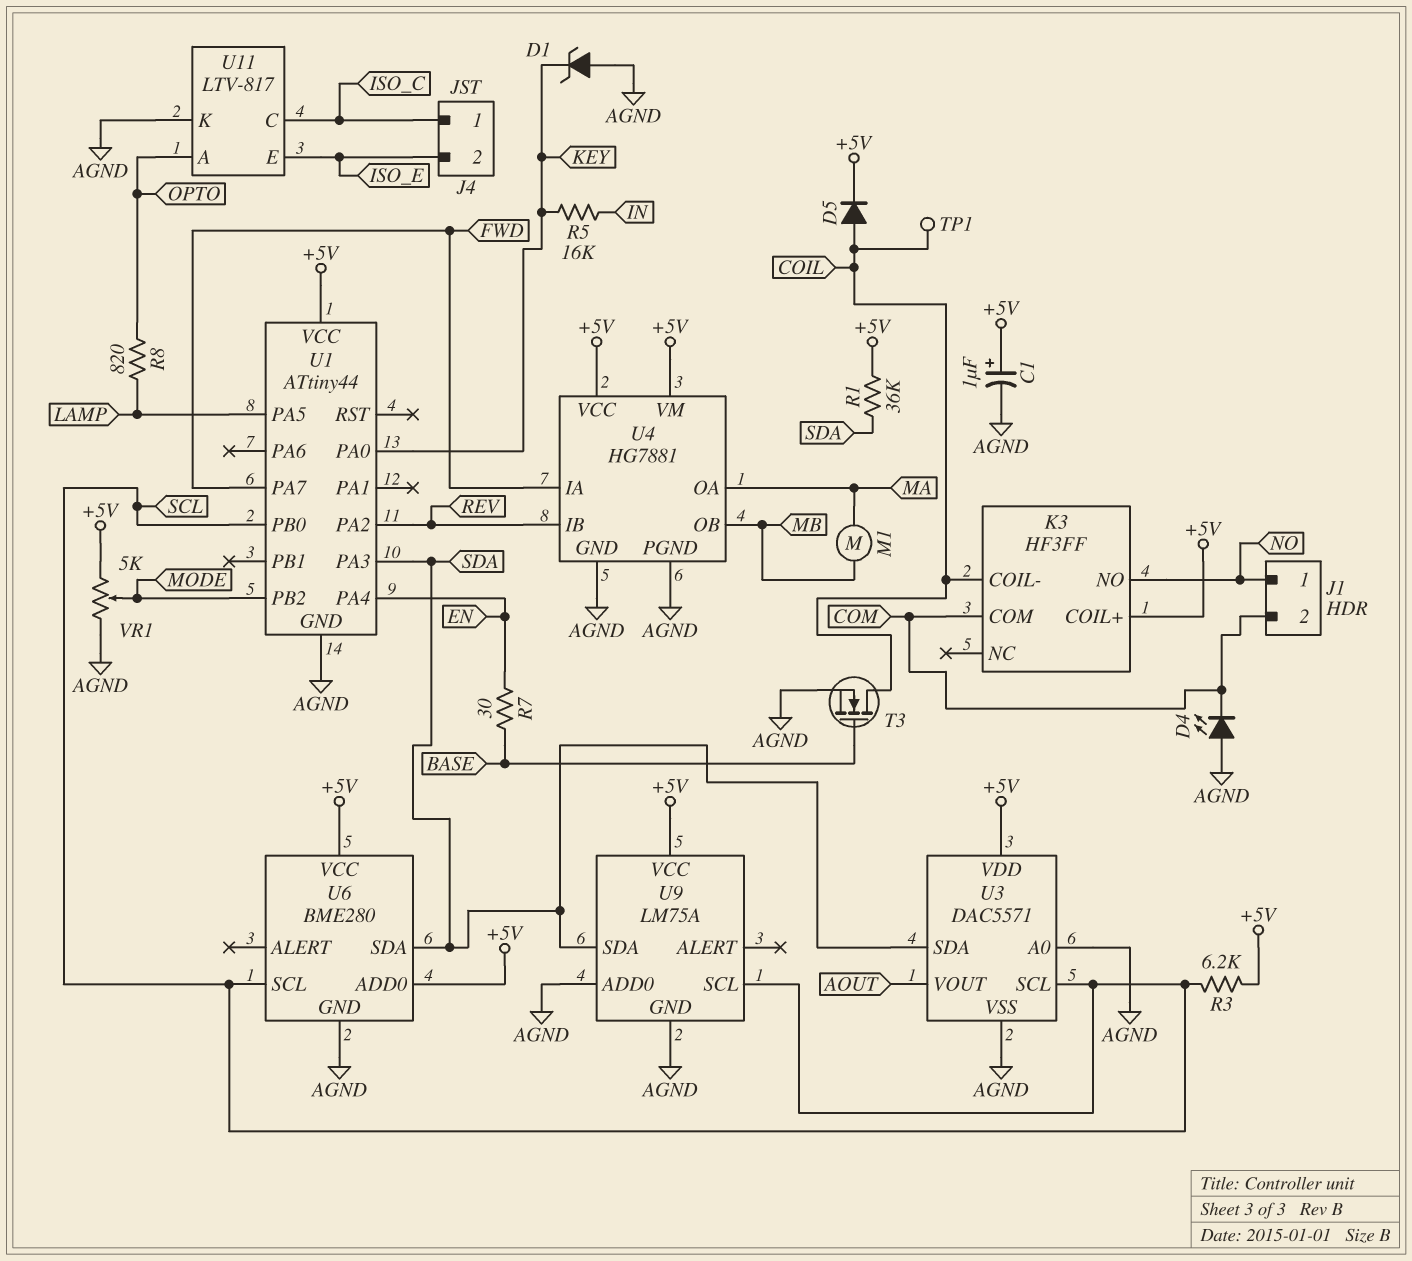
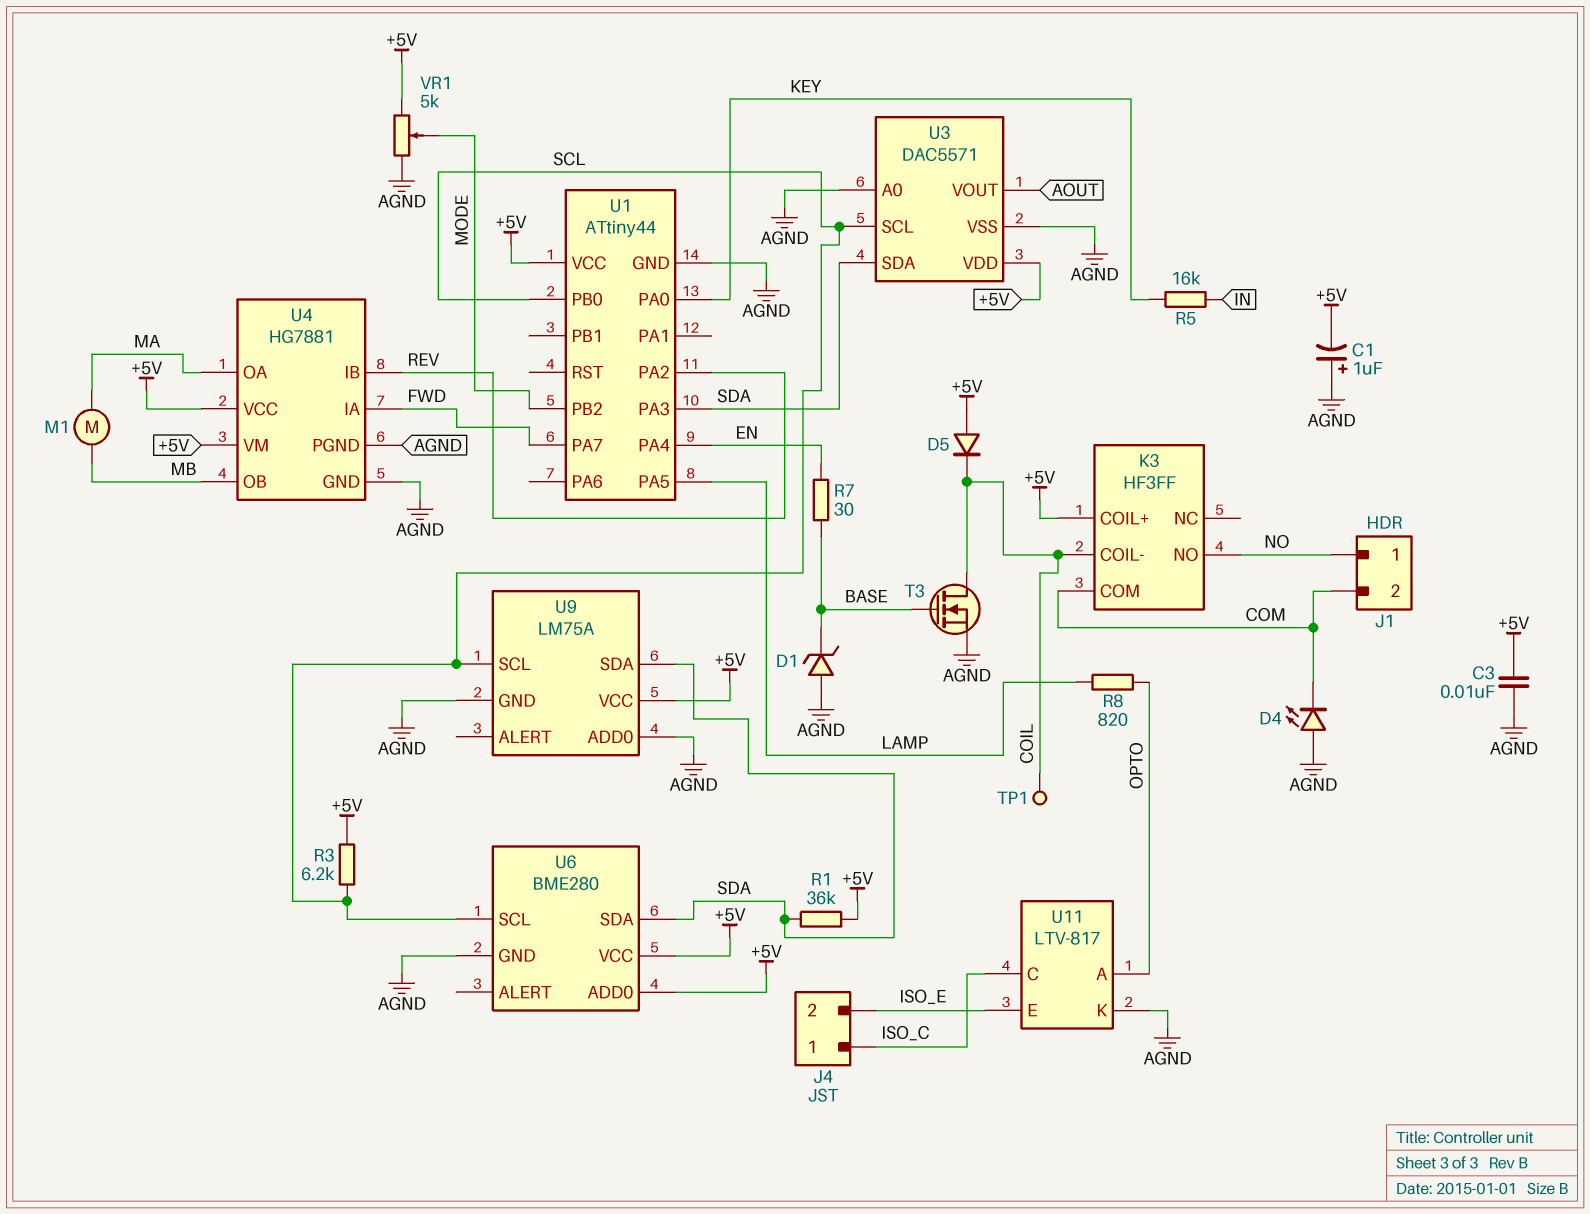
C1: 1uF (plus +5V, minus AGND) -> 1uF (plus AGND, minus +5V)
C3: none -> 10nF (+5V, AGND)
D1: zener (A AGND, K KEY) -> zener (A AGND, K BASE)
D5: diode (A COIL, K +5V) -> diode (A +5V, K COIL)

